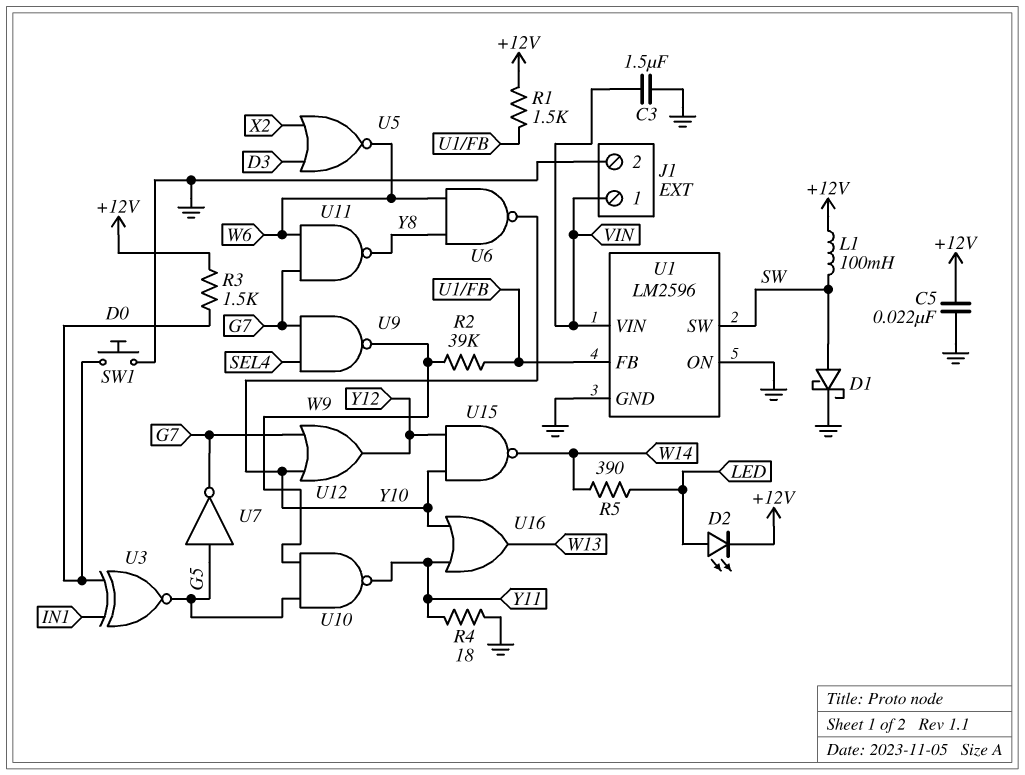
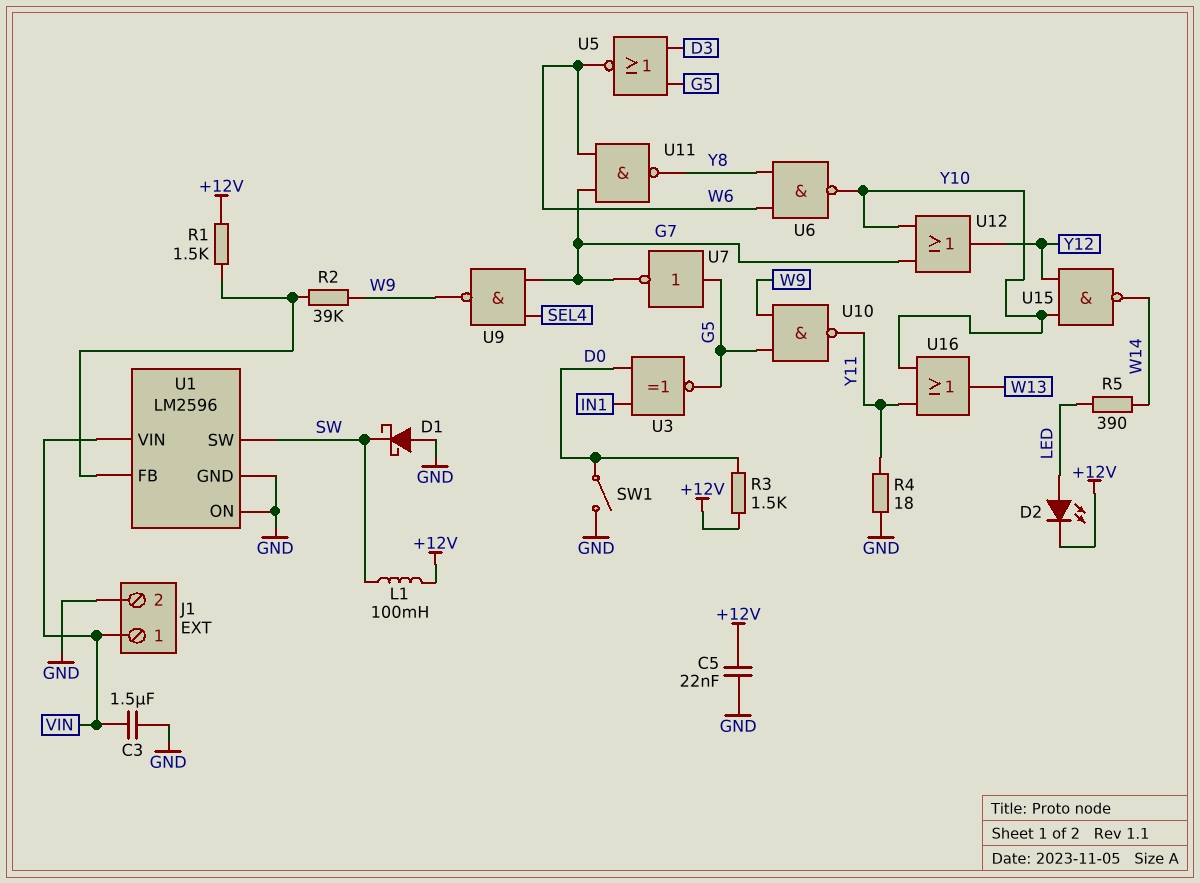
D1: schottky (A SW, K GND) -> schottky (A GND, K SW)
SW1: button (D0, GND) -> switch (D0, GND)
U5: NOR (in D3, in X2, out W6) -> NOR (in D3, in G5, out W6)

